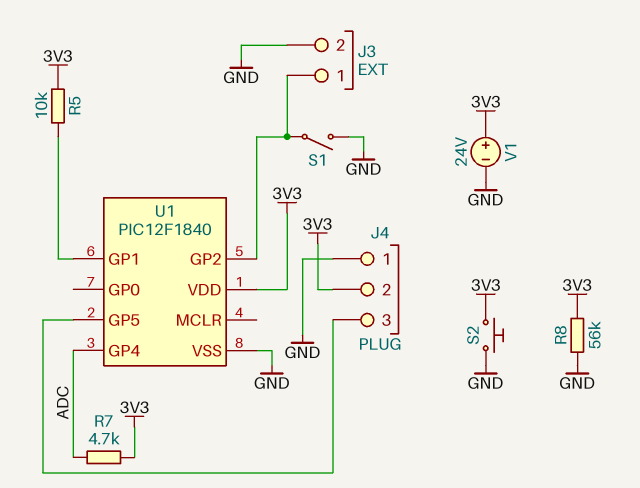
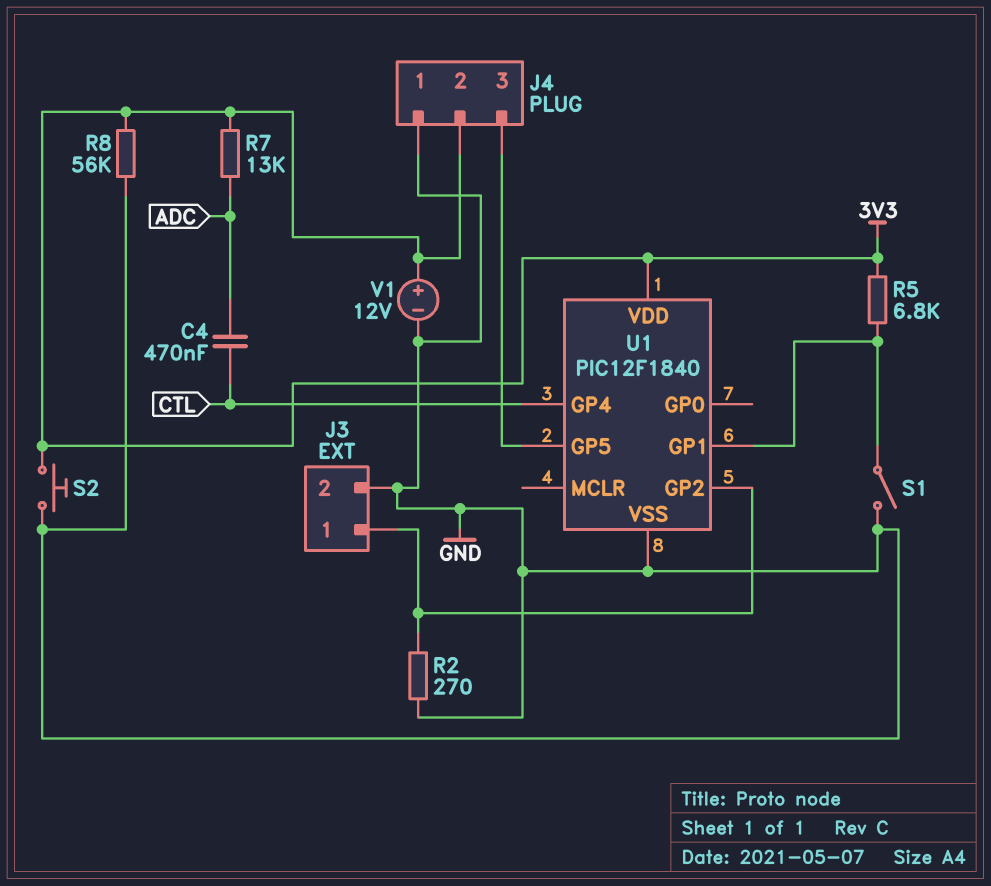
C4: none -> 470nF (ADC, CTL)
R2: none -> 270 (GND, J3/1)
R5: 10k (3V3, U1/GP1) -> 6.8k (3V3, U1/GP1)
R7: 4.7k (3V3, ADC) -> 13k (3V3, ADC)
S1: switch (GND, J3/1) -> switch (GND, U1/GP1)
U1 pin GP4: ADC -> CTL
V1: 24V (plus 3V3, minus GND) -> 12V (plus 3V3, minus GND)

